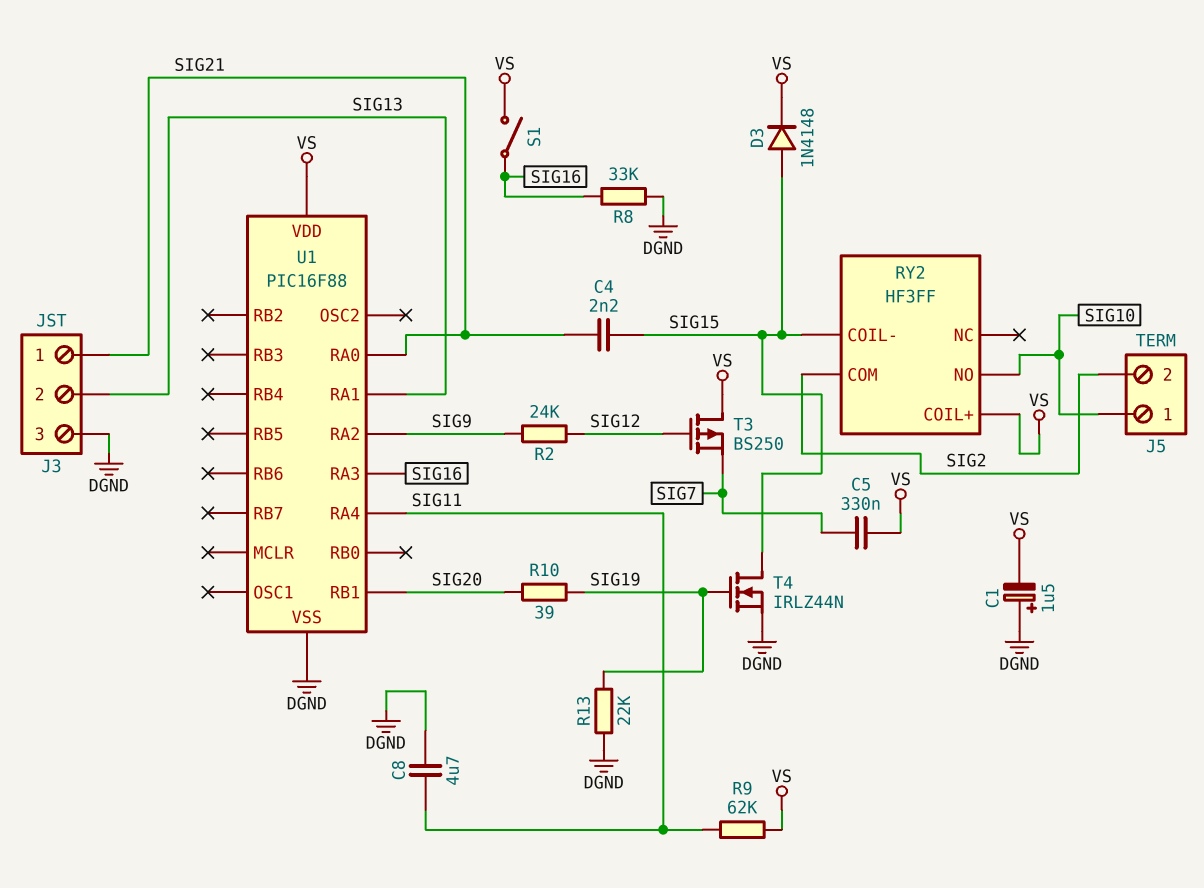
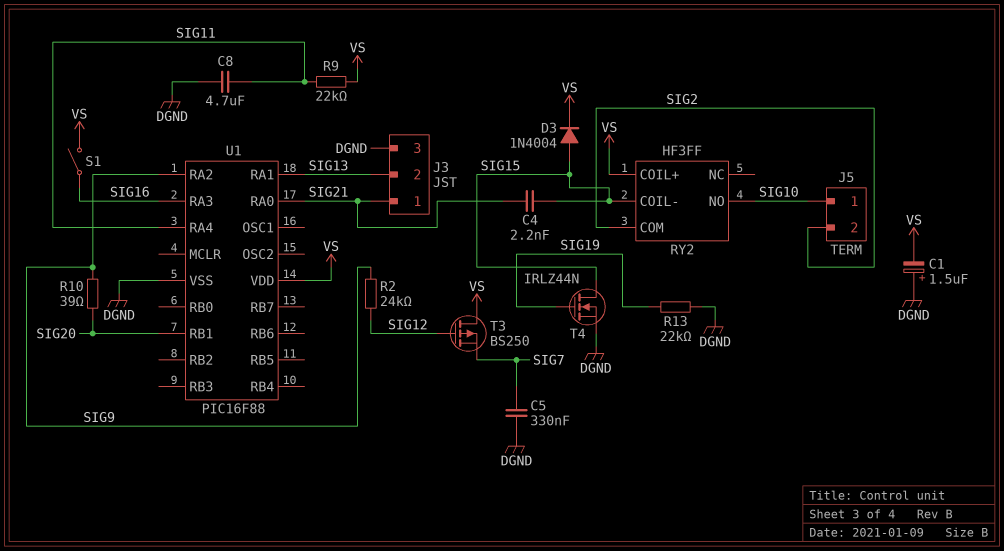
C5: 330nF (SIG7, VS) -> 330nF (DGND, SIG7)
D3: diode 1N4148 (A SIG15, K VS) -> diode 1N4004 (A SIG15, K VS)
R8: 33k (DGND, SIG16) -> none
R9: 62k (SIG11, VS) -> 22k (SIG11, VS)
R10: 39 (SIG19, SIG20) -> 39 (SIG9, SIG20)

